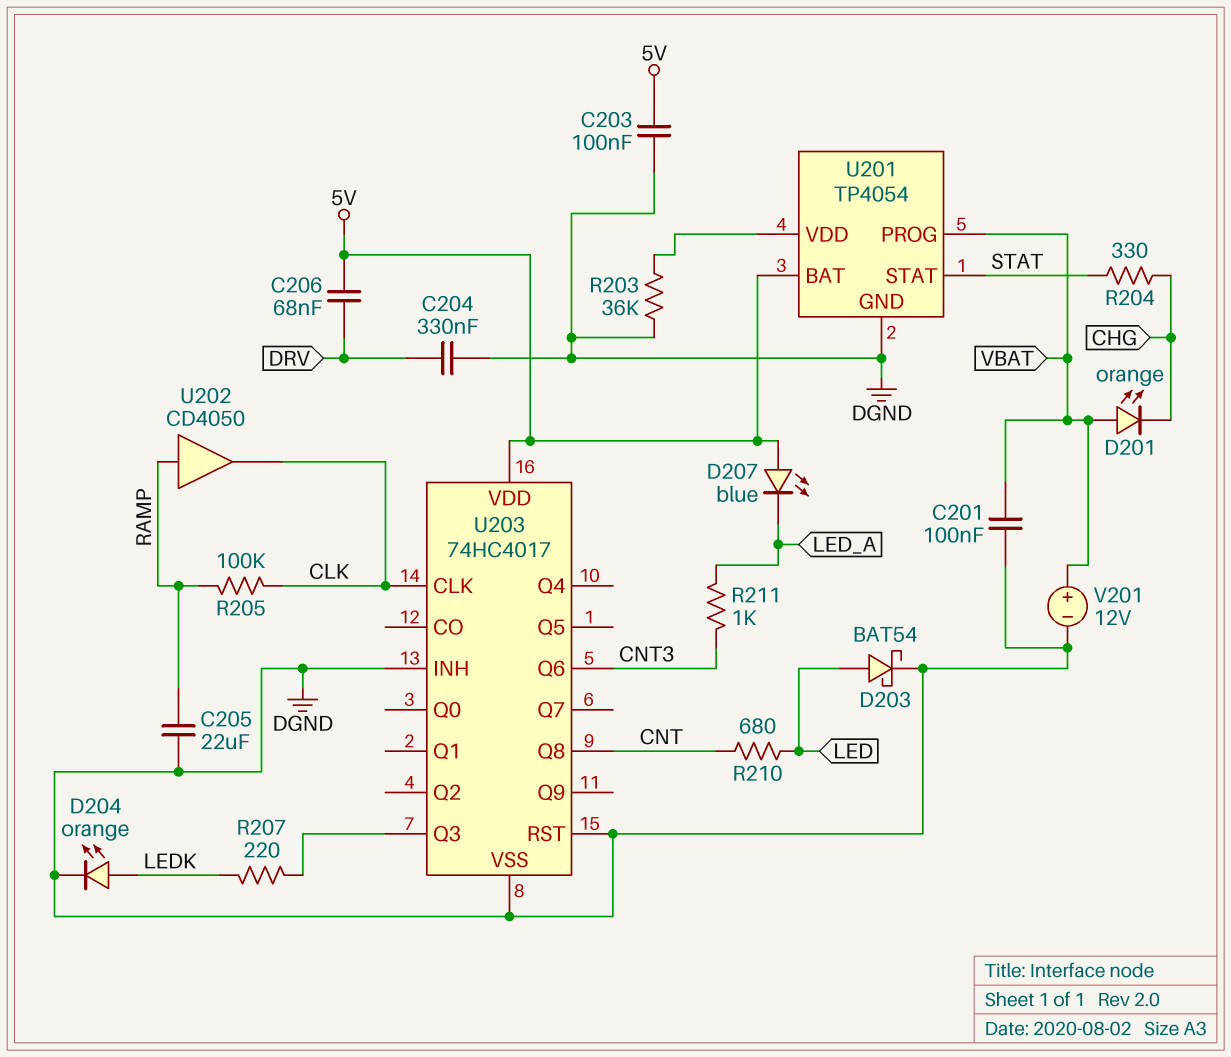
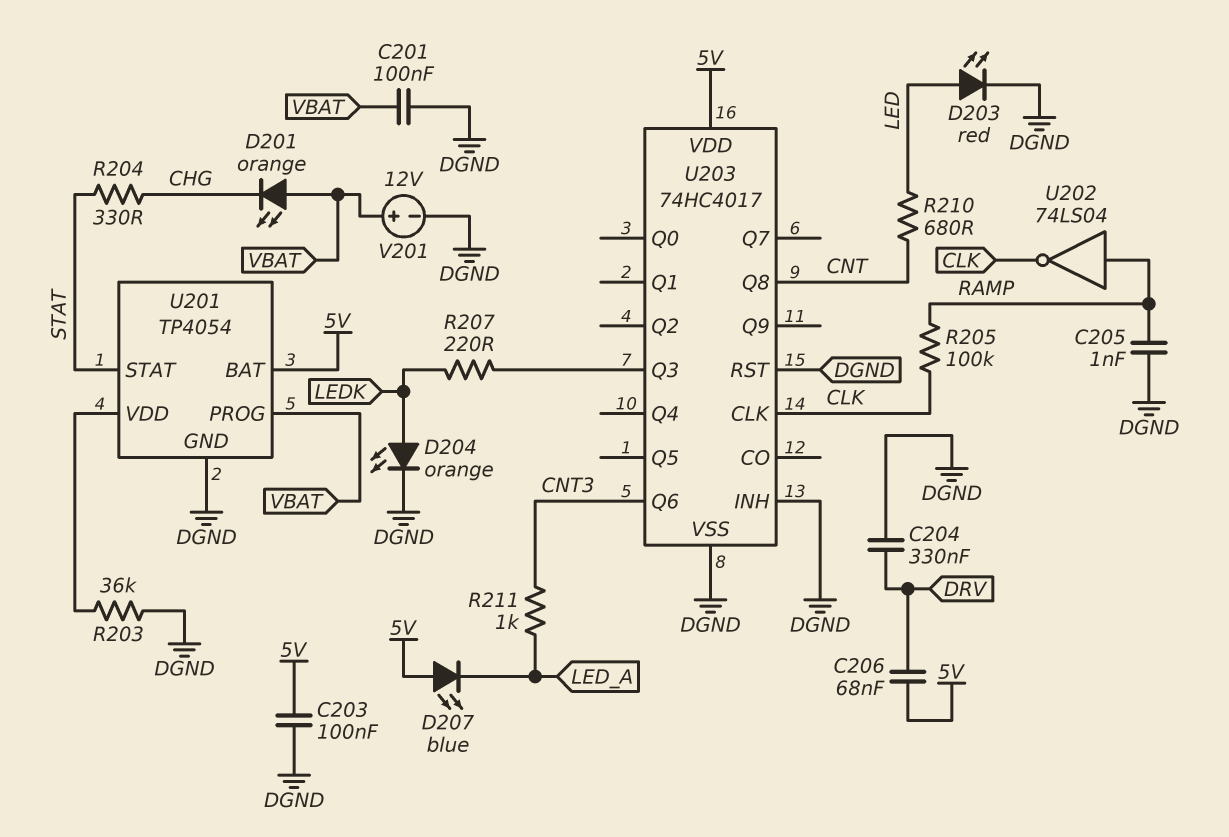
C205: 22uF (DGND, RAMP) -> 1nF (DGND, RAMP)
D203: schottky BAT54 (A LED, K DGND) -> LED red (A LED, K DGND)
U202: buffer CD4050 (in RAMP, out CLK) -> NOT 74LS04 (in RAMP, out CLK)

